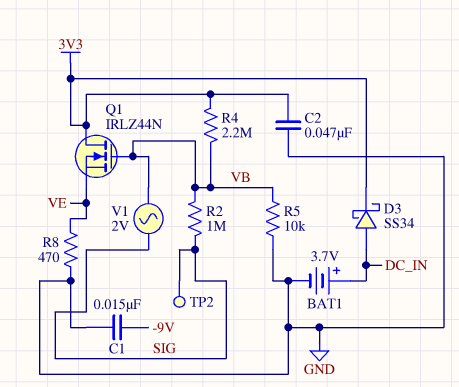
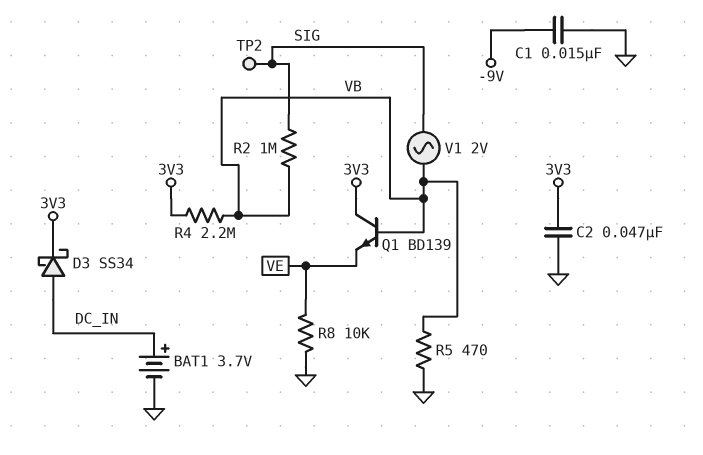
Q1: NMOS IRLZ44N (G VB, D 3V3, S VE) -> NPN BD139 (B VB, C 3V3, E VE)
R5: 10k (GND, VB) -> 470 (GND, VB)
R8: 470 (GND, VE) -> 10k (GND, VE)

